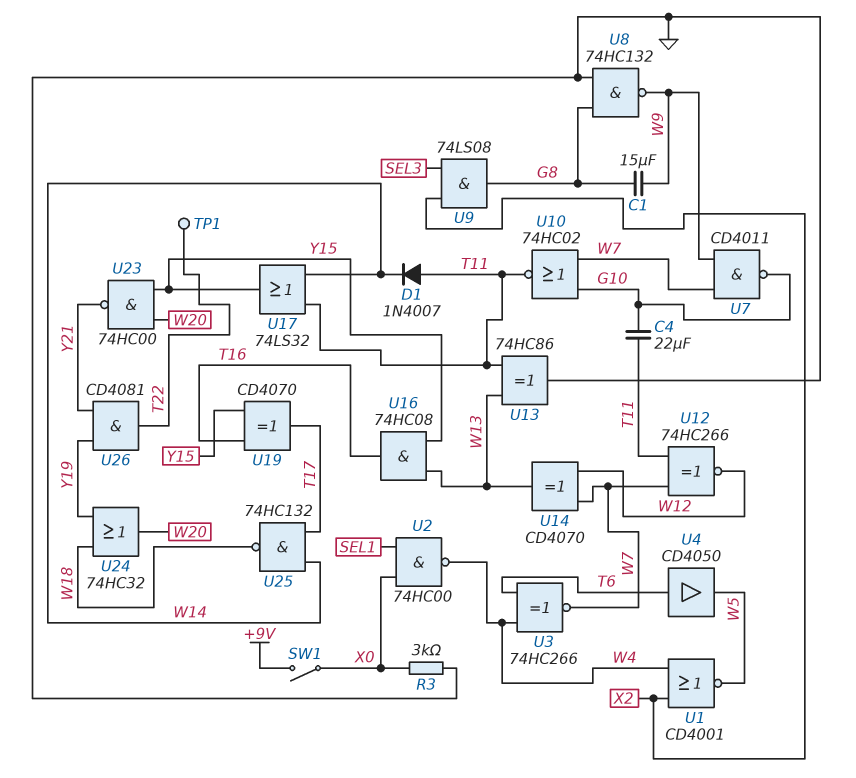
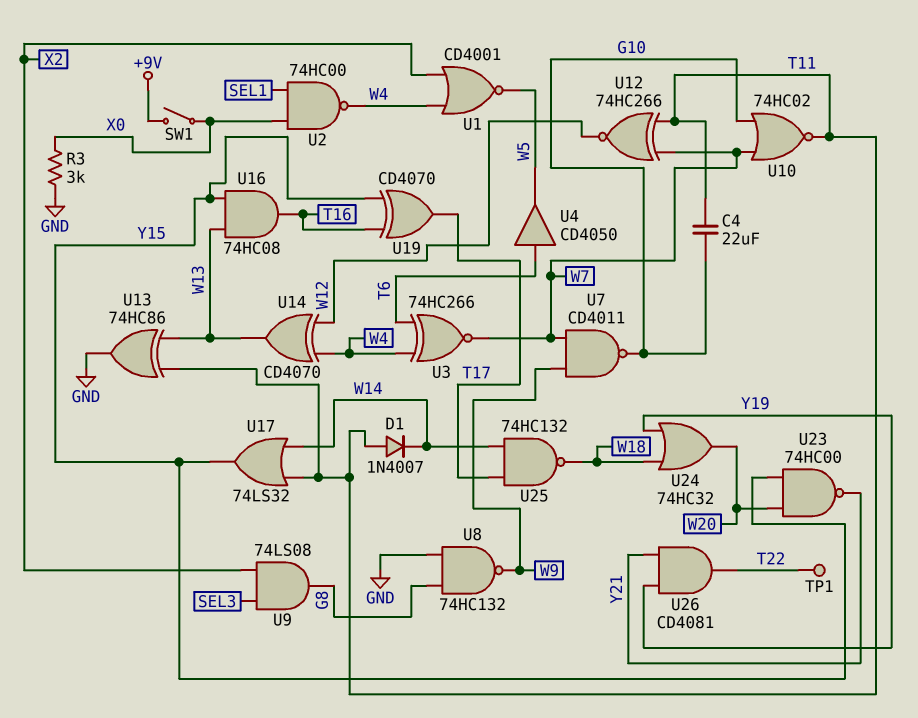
C1: 15uF (G8, W9) -> none
U14: XOR CD4070 (in W7, in W12, out W13) -> XOR CD4070 (in W4, in W12, out W13)

